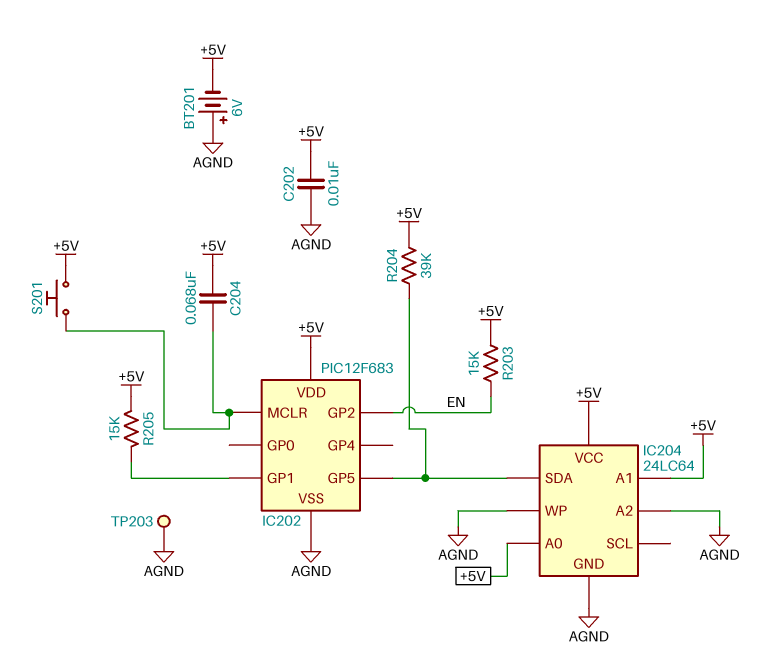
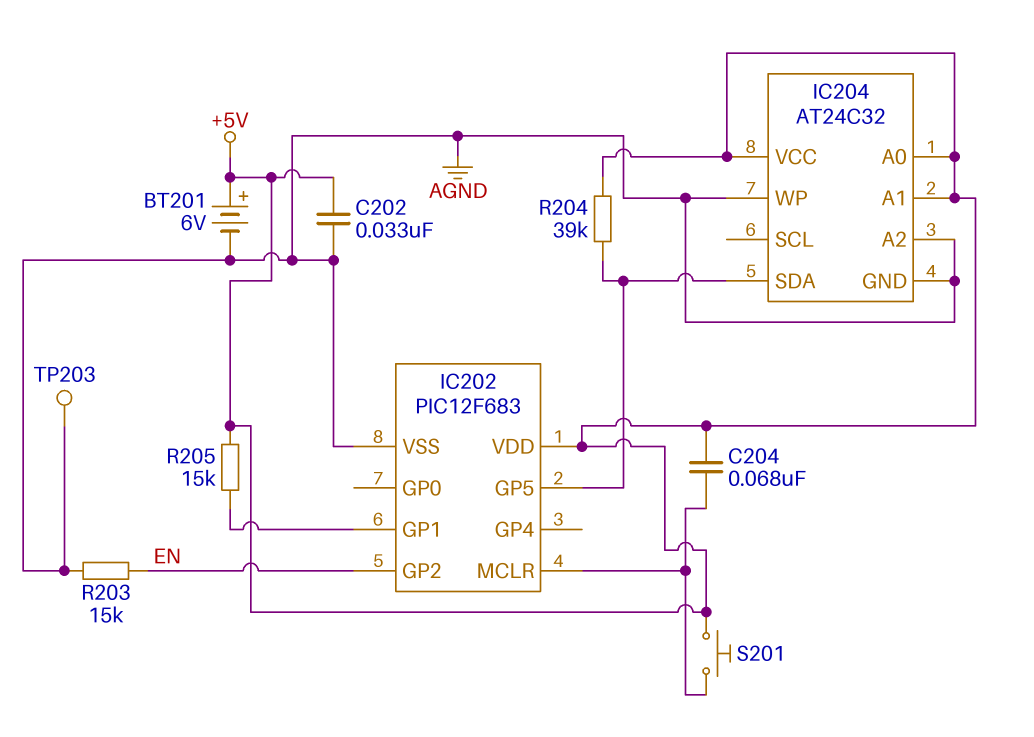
BT201: 6V (plus AGND, minus +5V) -> 6V (plus +5V, minus AGND)
C202: 10nF (+5V, AGND) -> 33nF (+5V, AGND)
IC204: 24LC64 -> AT24C32
R203: 15k (+5V, EN) -> 15k (AGND, EN)

